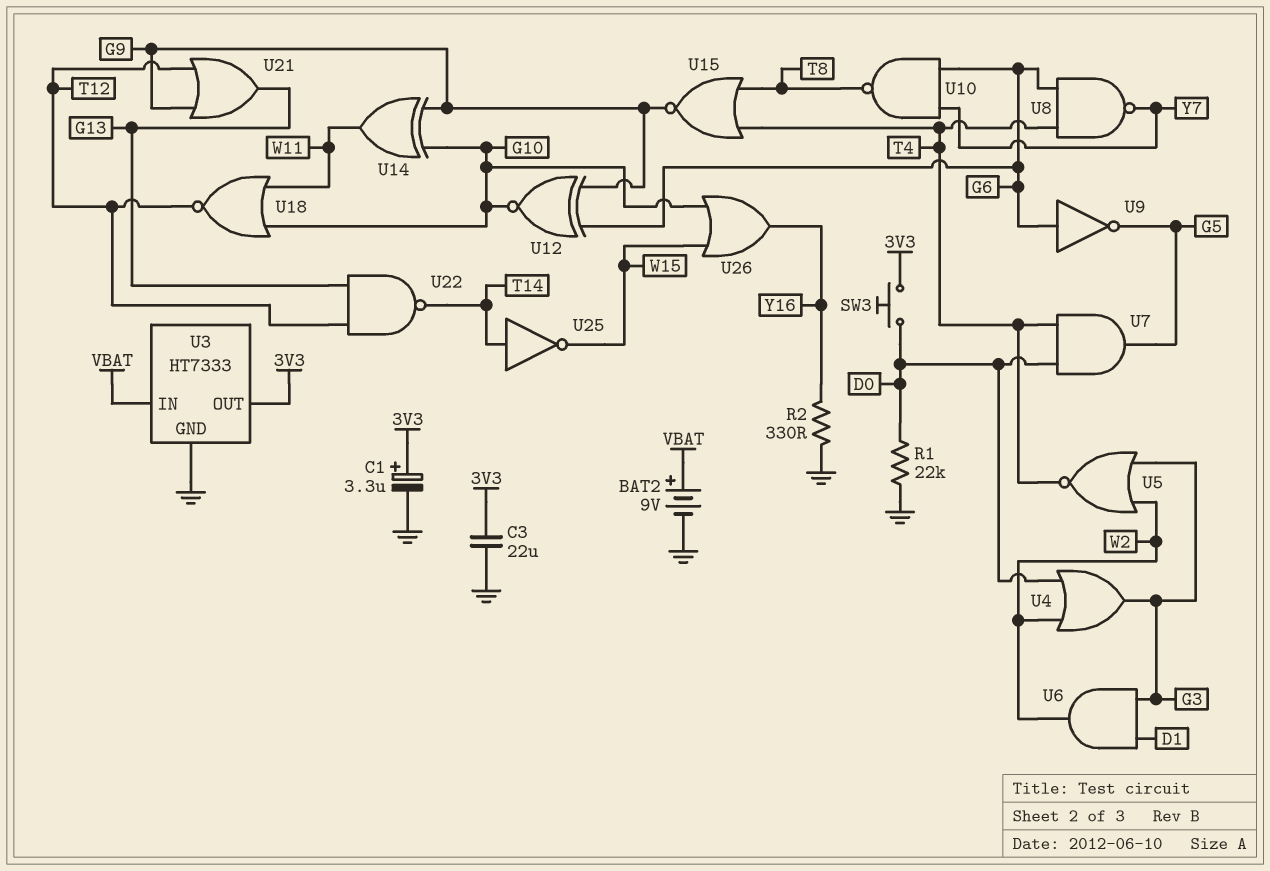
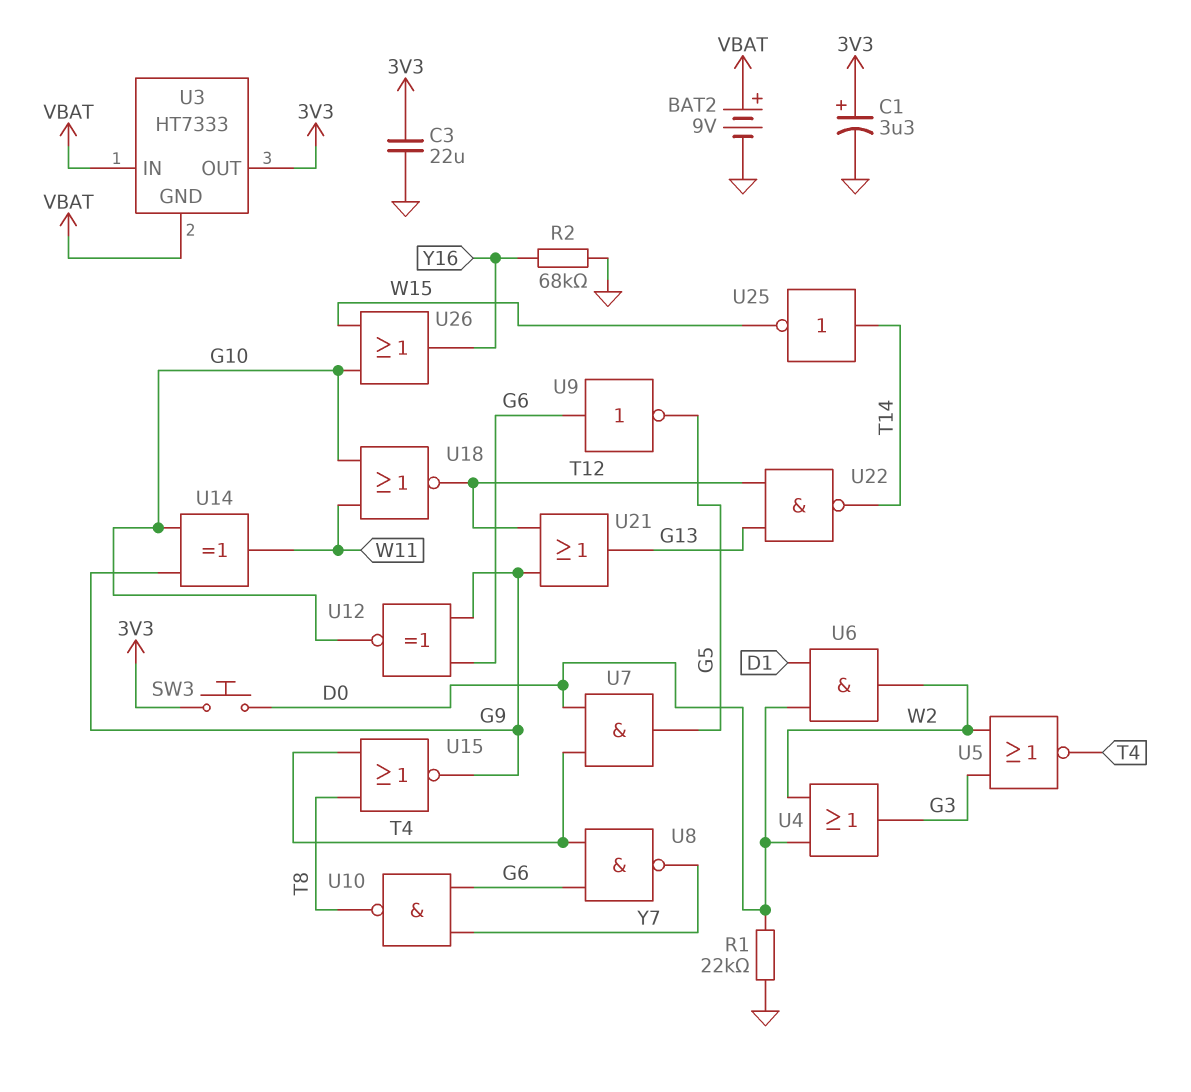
R2: 330 (GND, Y16) -> 68k (GND, Y16)
U3 pin GND: GND -> VBAT
U6: AND (in D1, in G3, out W2) -> AND (in D0, in D1, out W2)

